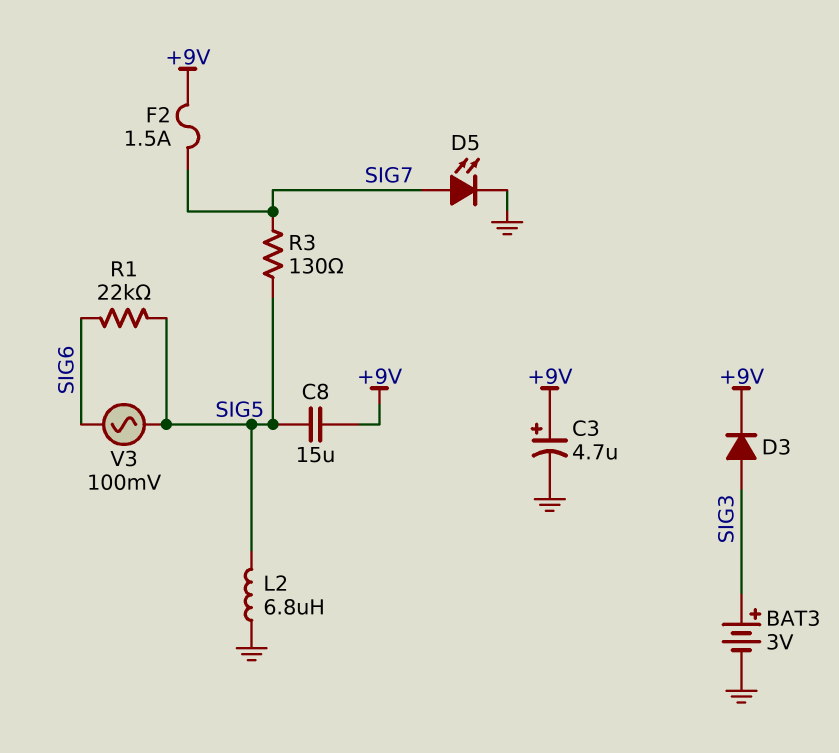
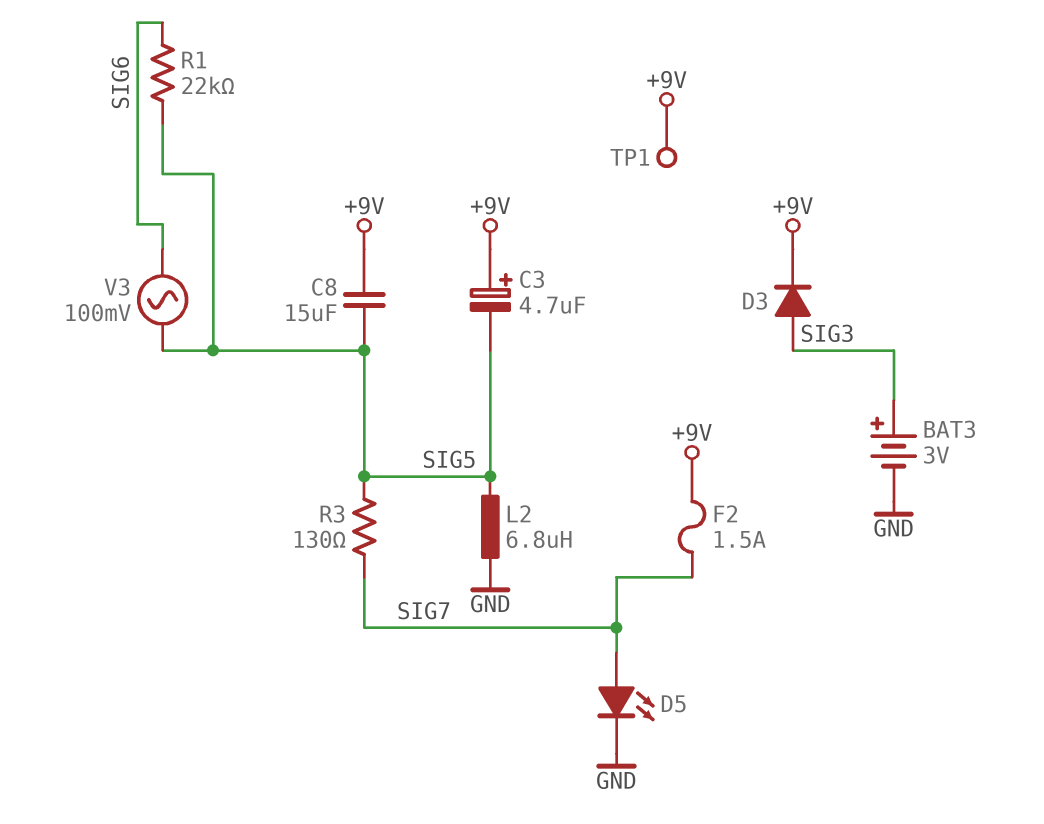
C3: 4.7uF (plus +9V, minus GND) -> 4.7uF (plus +9V, minus SIG5)
TP1: none -> test point (+9V)

